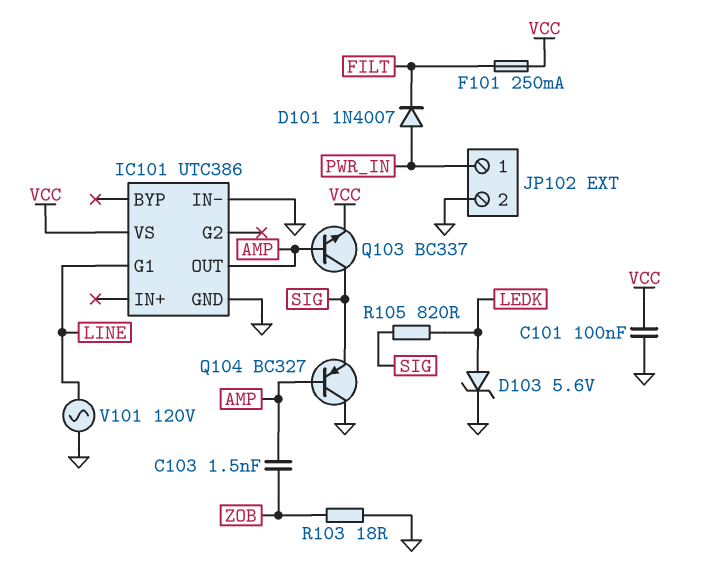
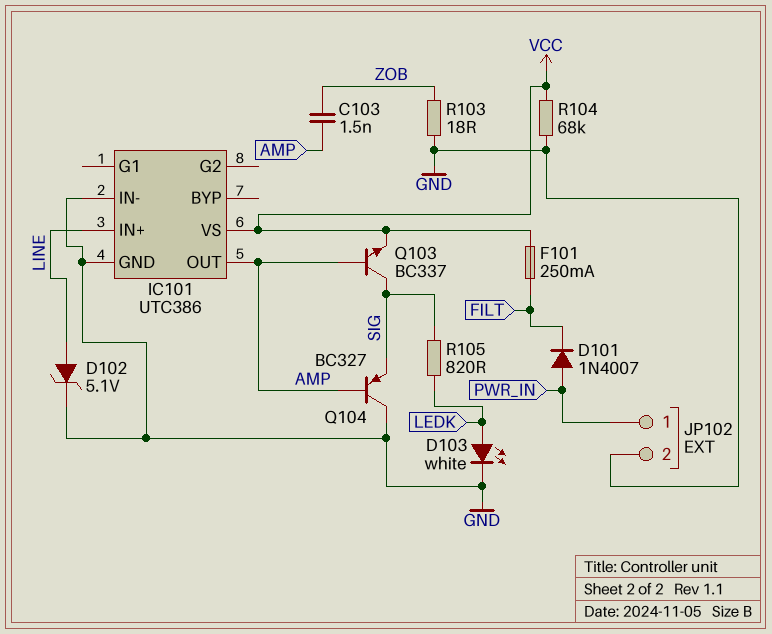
C101: 100nF (GND, VCC) -> none
D102: none -> zener 5.1V (A LINE, K GND)
D103: zener 5.6V (A LEDK, K GND) -> LED white (A LEDK, K GND)
IC101 pin G1: LINE -> none
IC101 pin IN+: none -> LINE
R104: none -> 68k (GND, VCC)
V101: AC 120V (GND, LINE) -> none

